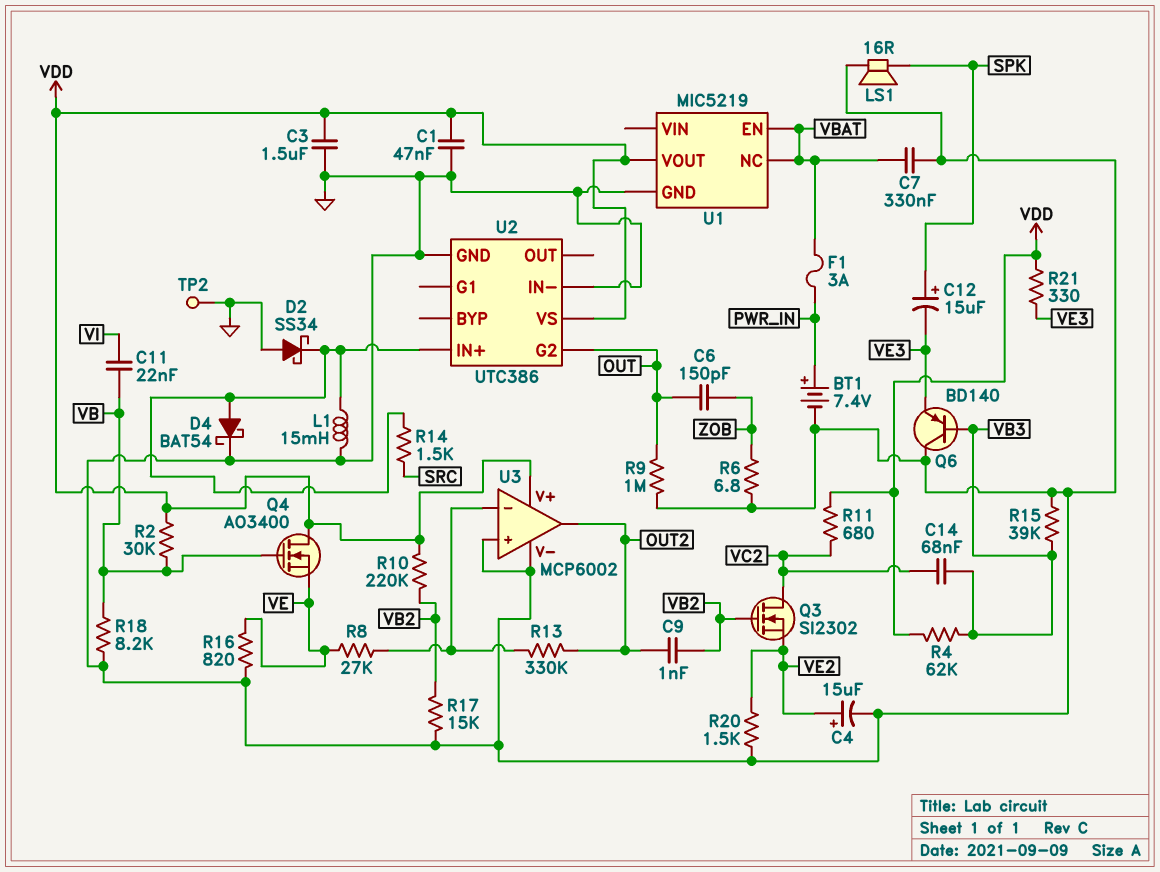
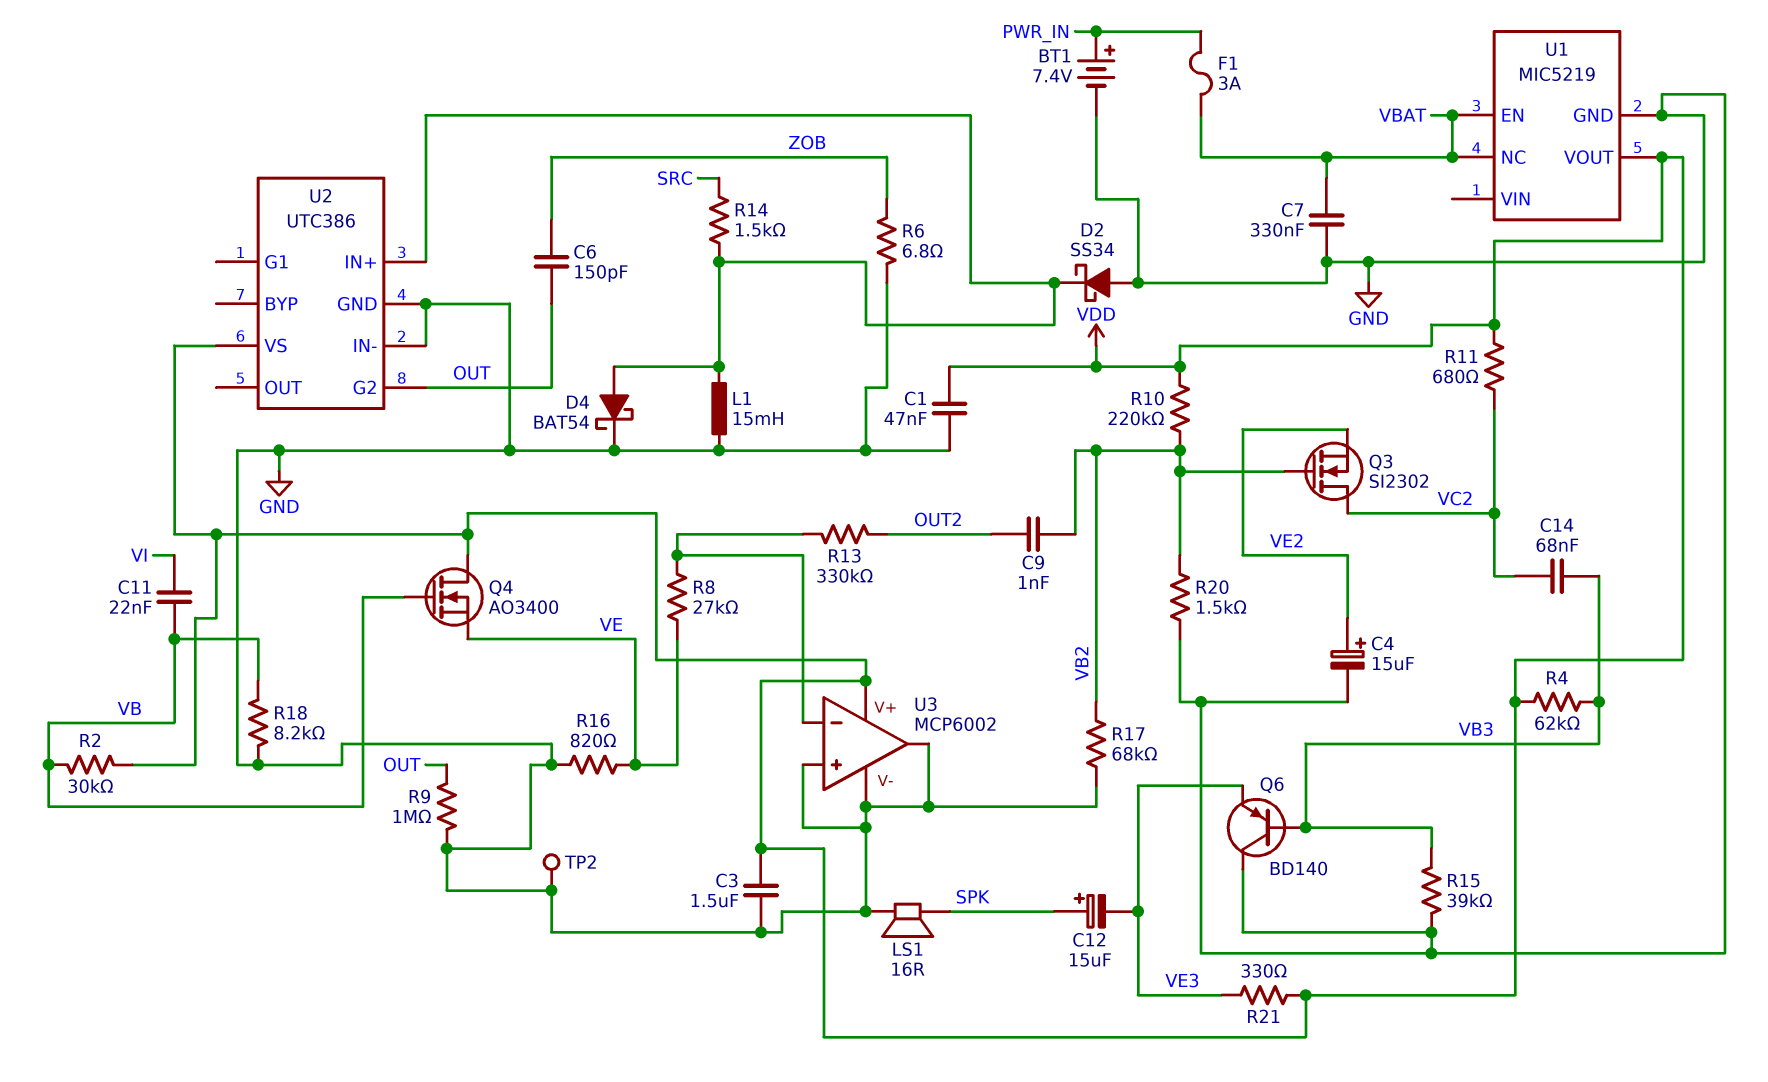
R17: 15k (GND, VB2) -> 68k (GND, VB2)
R20: 1.5k (GND, VE2) -> 1.5k (GND, VB2)
U3 pin out: OUT2 -> GND

